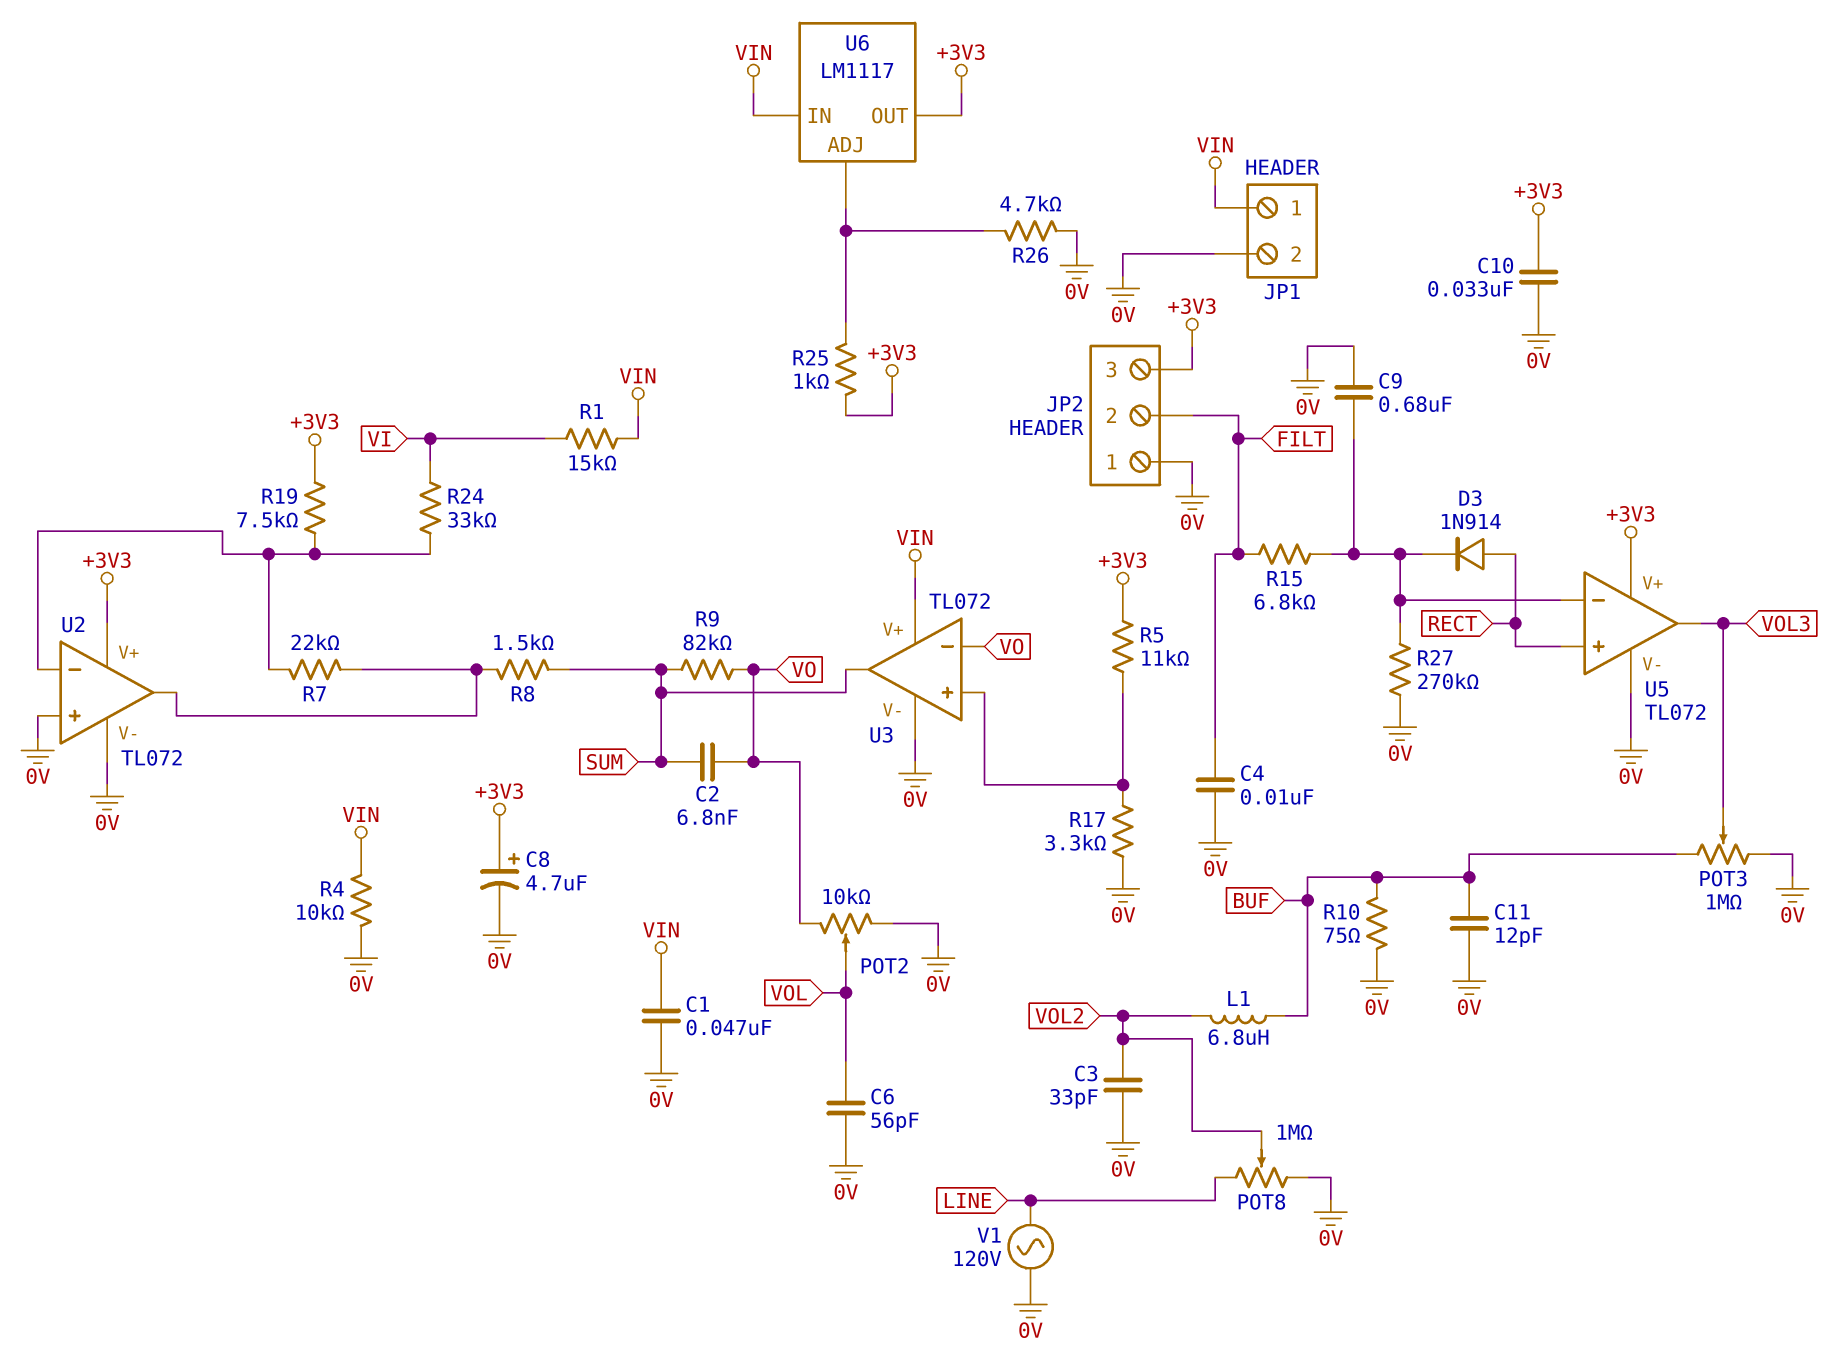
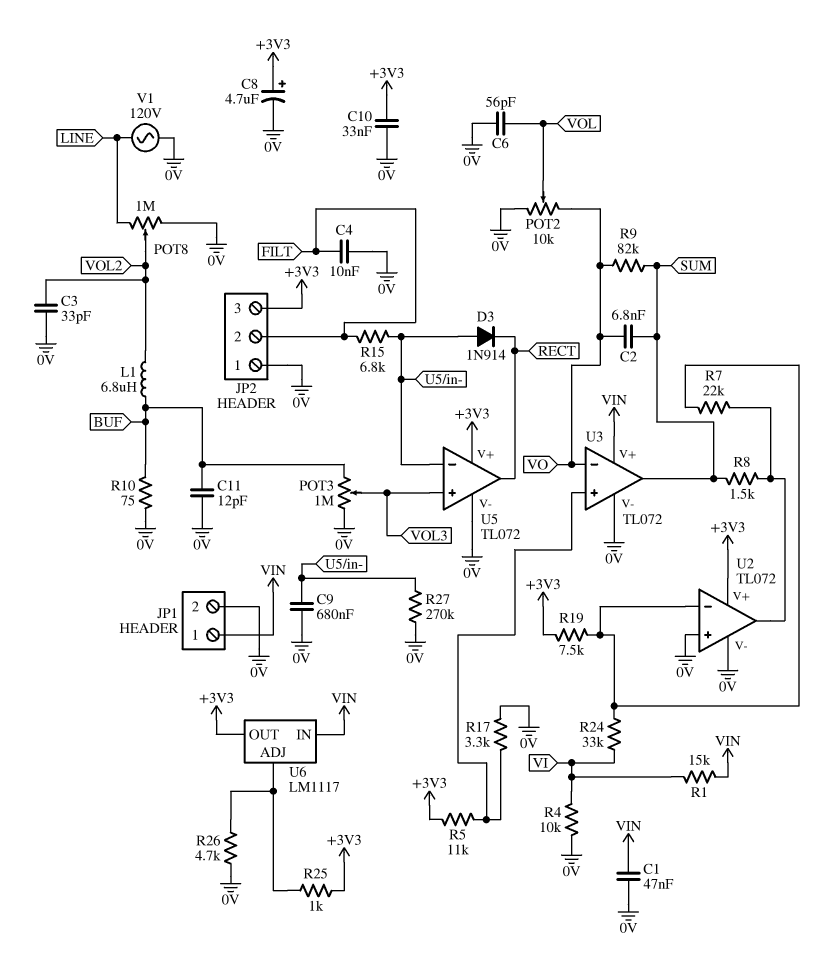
D3: diode 1N914 (A RECT, K U5/in-) -> diode 1N914 (A U5/in-, K RECT)
R4: 10k (0V, VIN) -> 10k (0V, VI)
U5 pin in+: RECT -> VOL3
U5 pin out: VOL3 -> RECT

